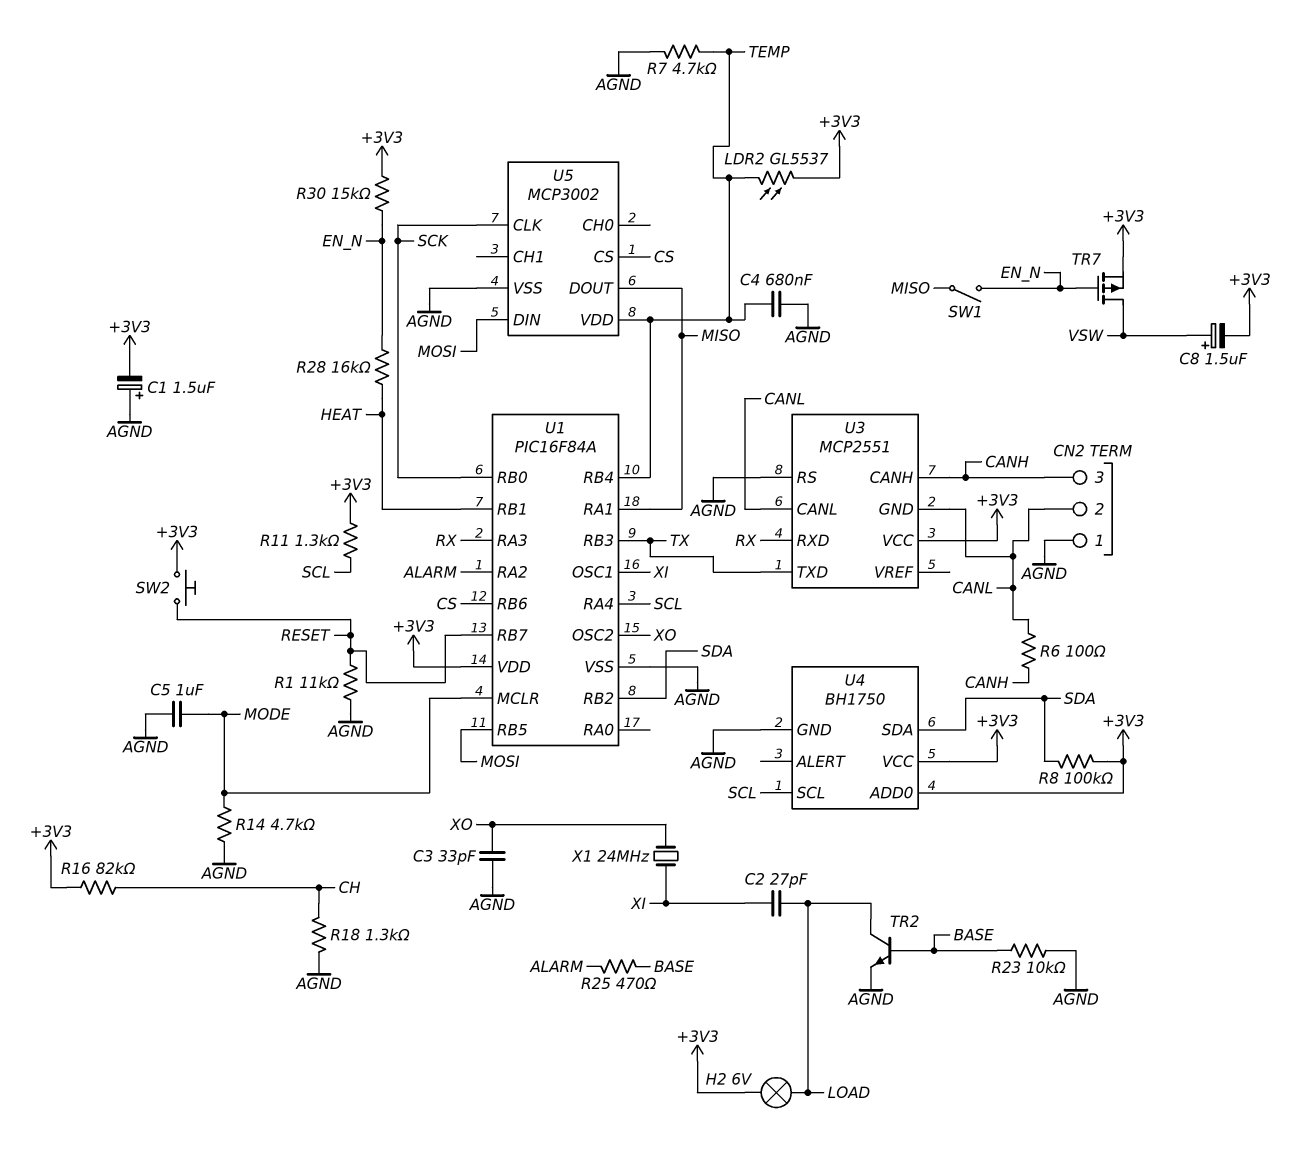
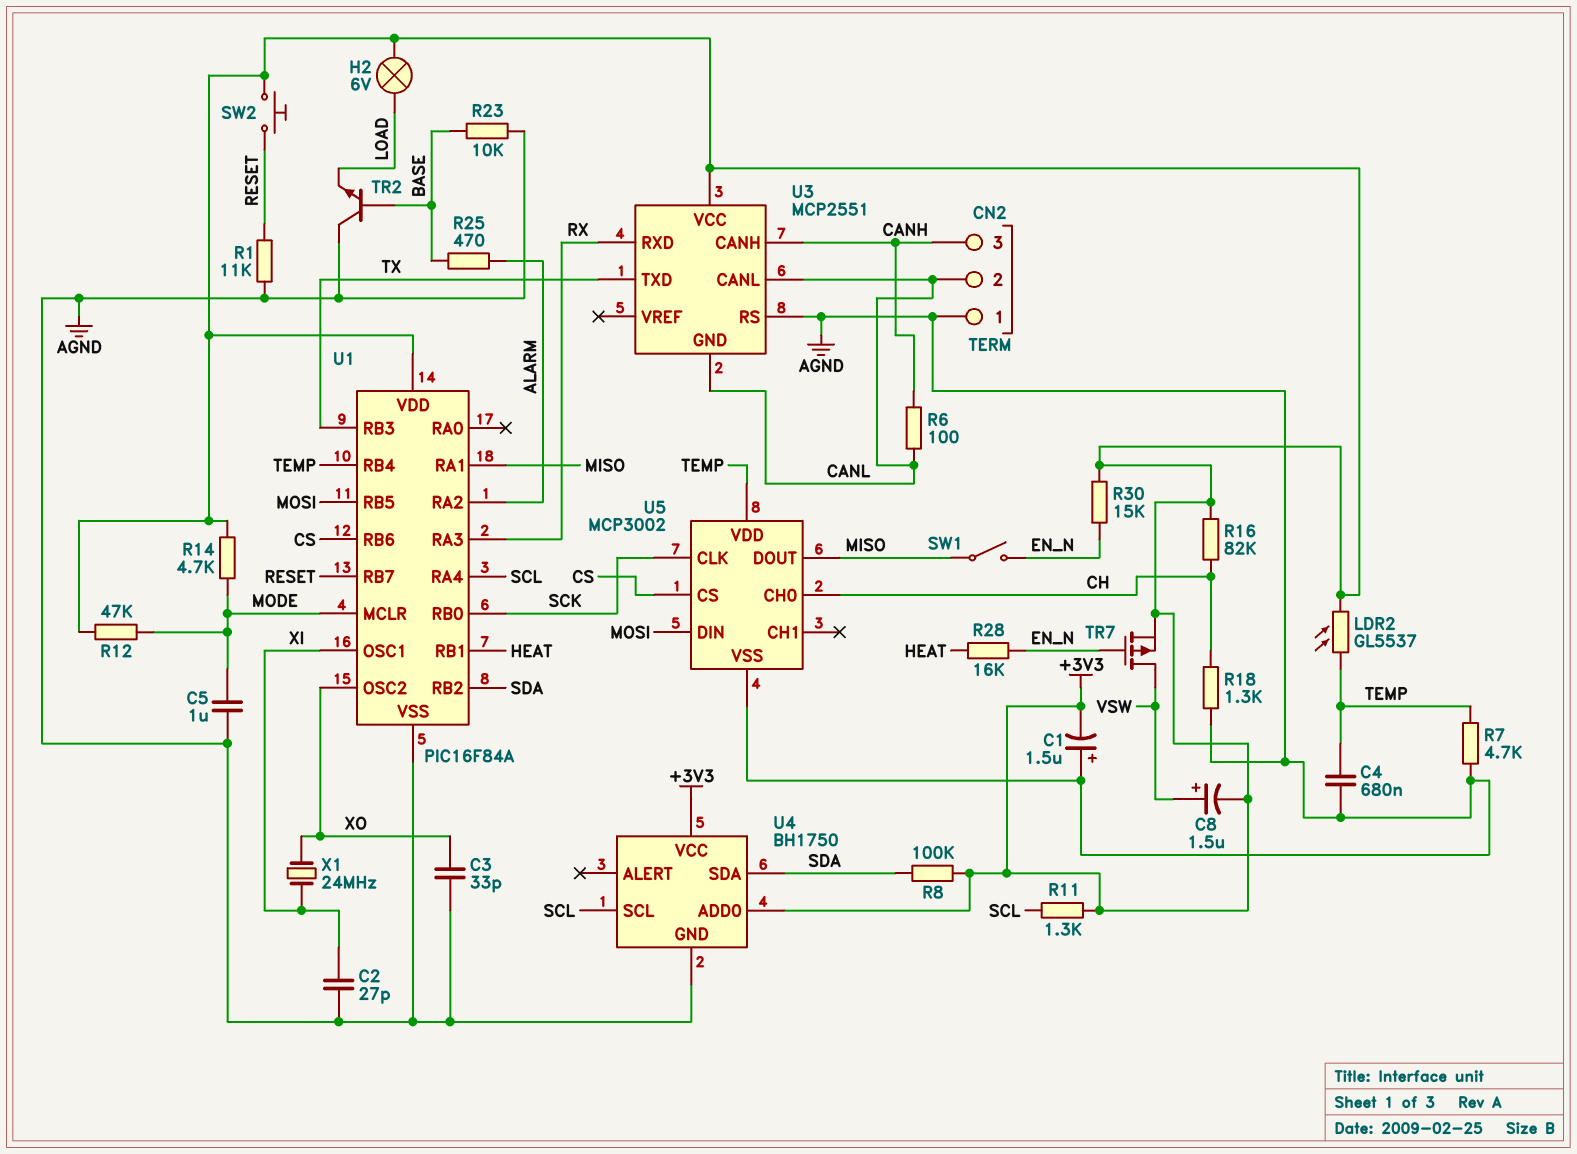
C2: 27pF (LOAD, XI) -> 27pF (AGND, XI)
R12: none -> 47k (+3V3, MODE)
R14: 4.7k (AGND, MODE) -> 4.7k (+3V3, MODE)
TR2: NPN (B BASE, C LOAD, E AGND) -> NPN (B BASE, C AGND, E LOAD)
U5 pin CH0: none -> CH

